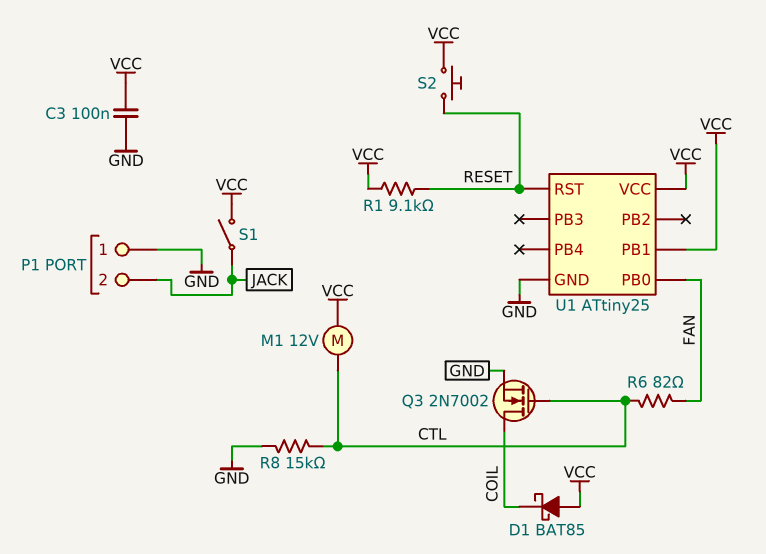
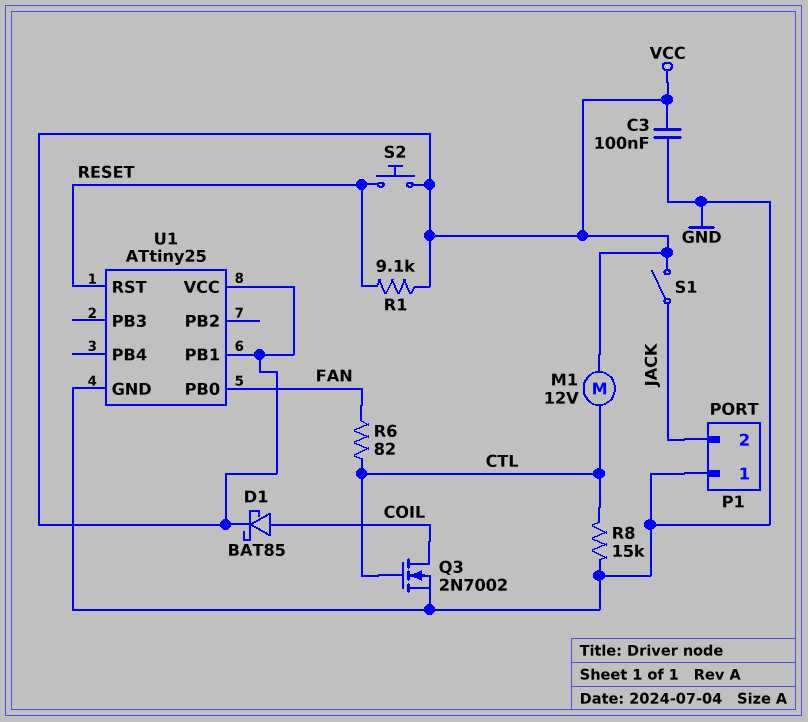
D1: schottky BAT85 (A VCC, K COIL) -> schottky BAT85 (A COIL, K VCC)

